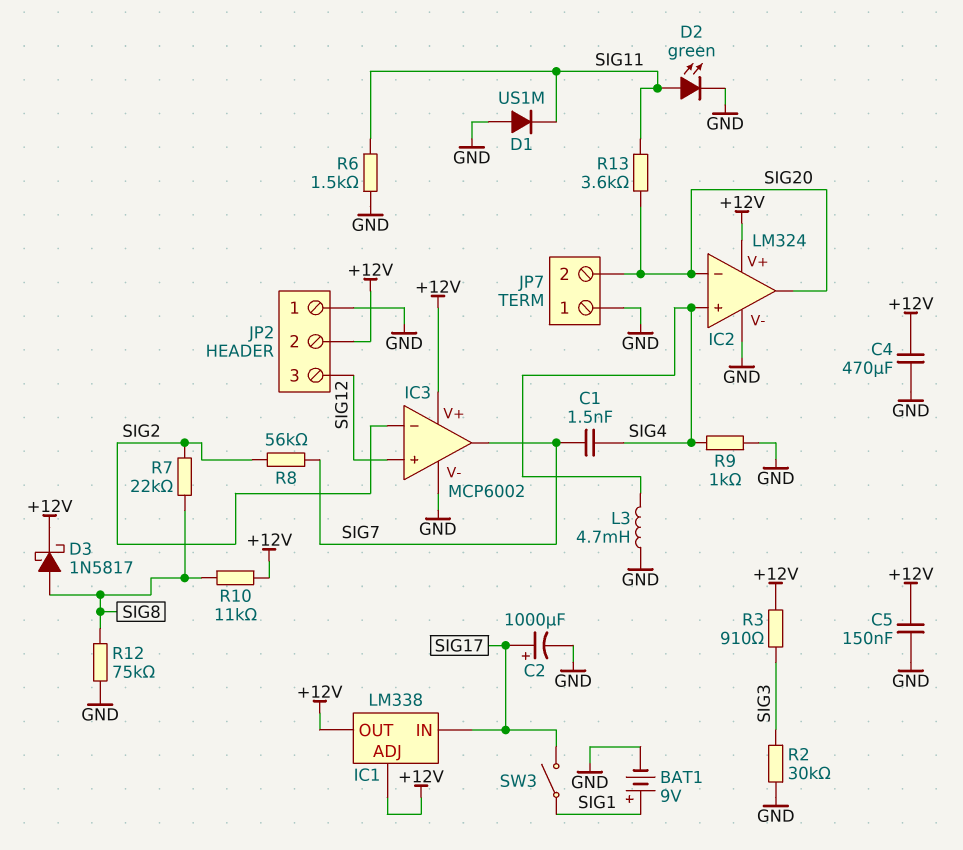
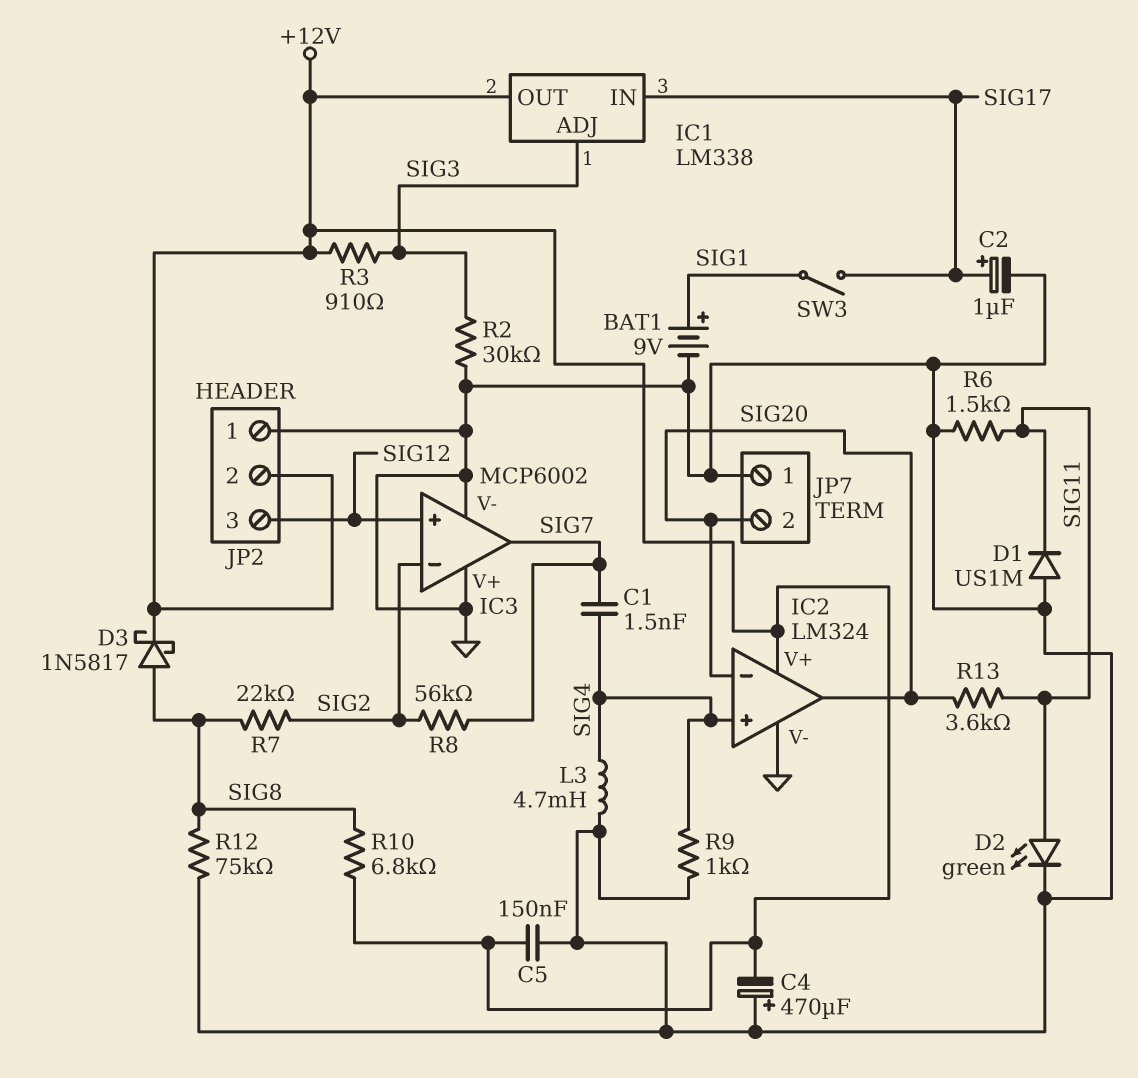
C2: 1000uF (plus SIG17, minus GND) -> 1uF (plus SIG17, minus GND)
C4: 470uF (+12V, GND) -> 470uF (plus GND, minus +12V)
IC1 pin ADJ: +12V -> SIG3
IC3 pin V+: +12V -> GND
R10: 11k (+12V, SIG8) -> 6.8k (+12V, SIG8)

